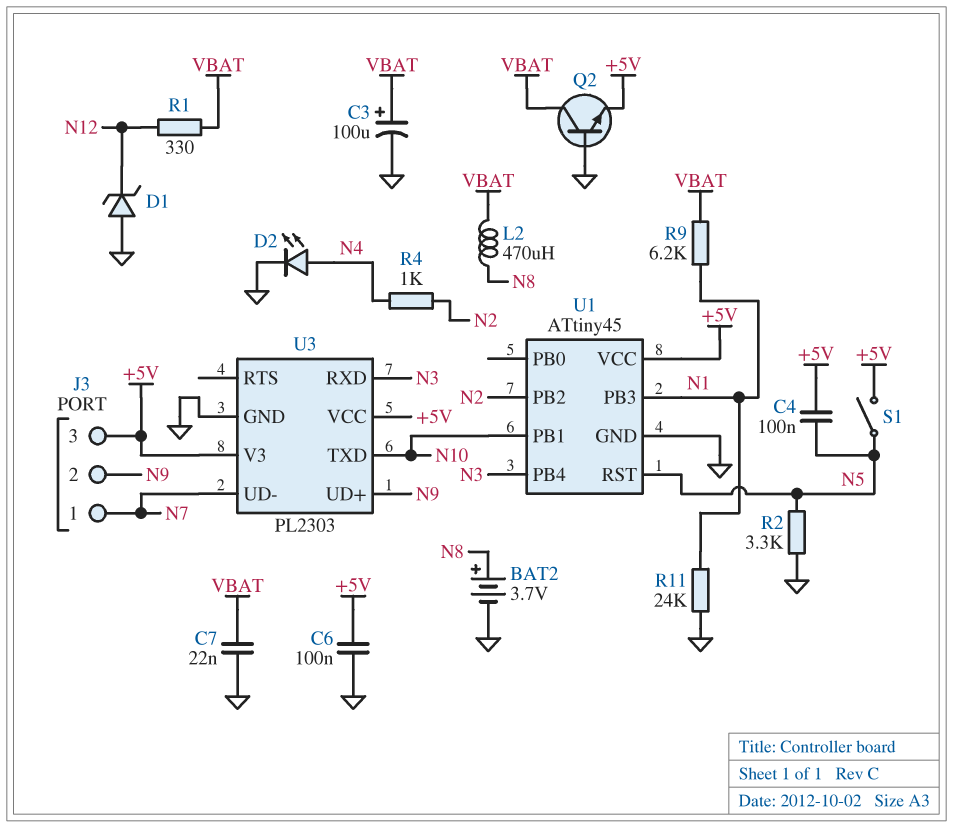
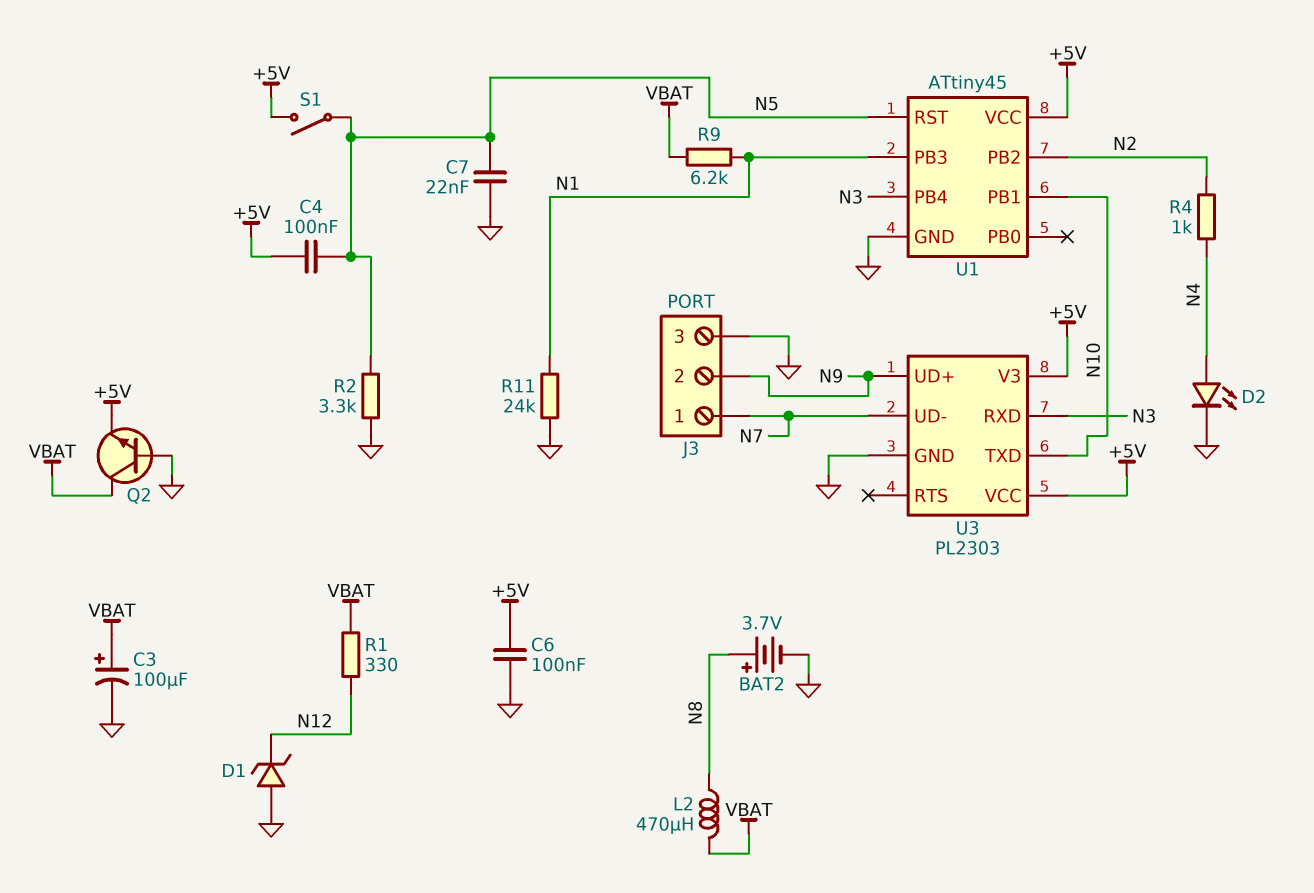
C7: 22nF (GND, VBAT) -> 22nF (GND, N5)
J3 pin 3: +5V -> GND

